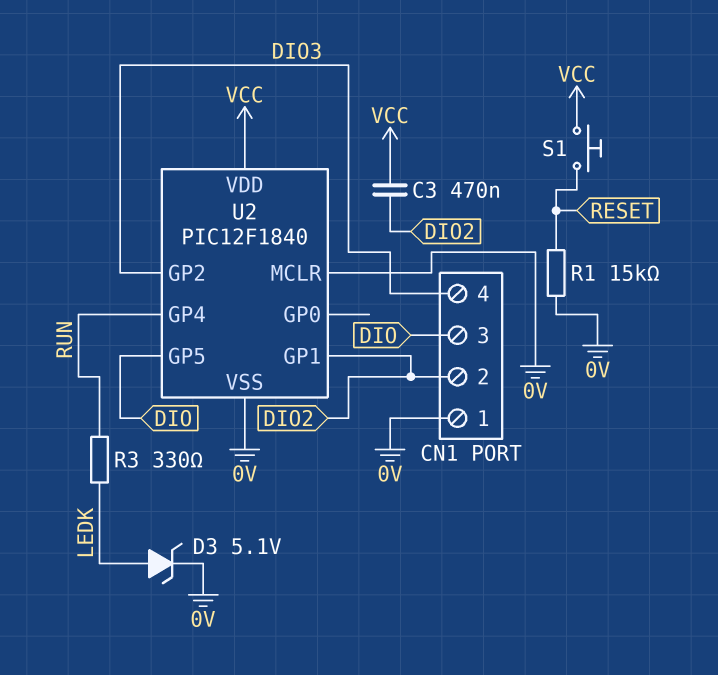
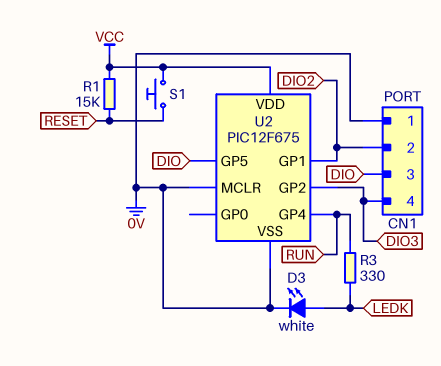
C3: 470nF (DIO2, VCC) -> none
D3: zener 5.1V (A LEDK, K 0V) -> LED white (A LEDK, K 0V)
R1: 15k (0V, RESET) -> 15k (RESET, VCC)
U2: PIC12F1840 -> PIC12F675

